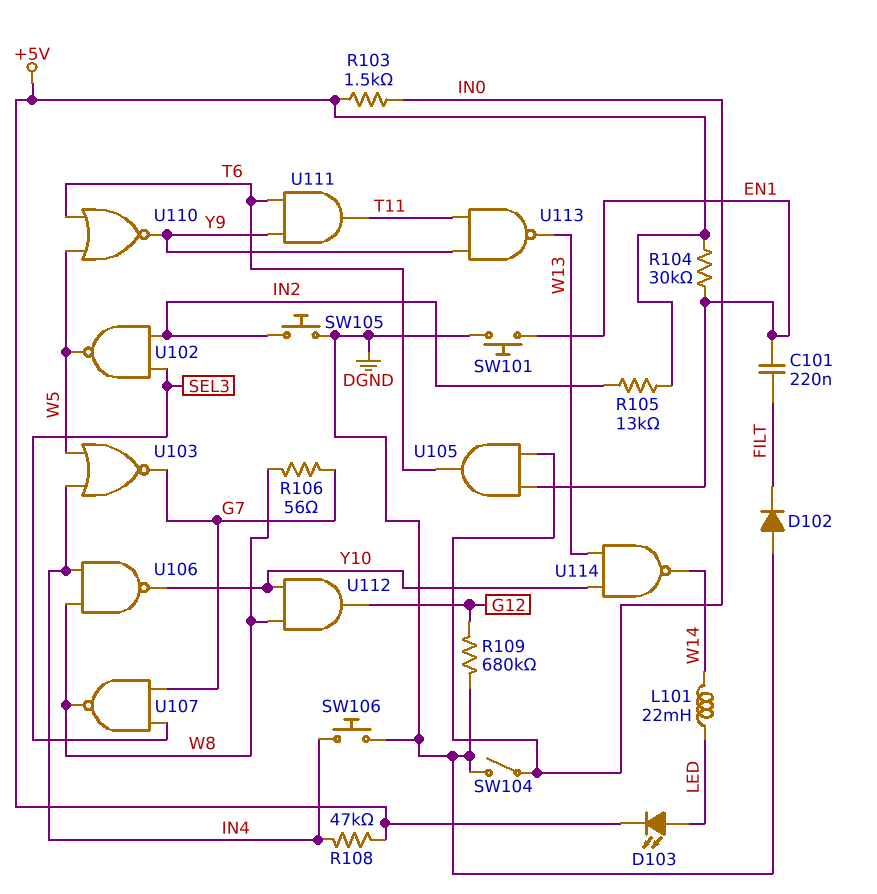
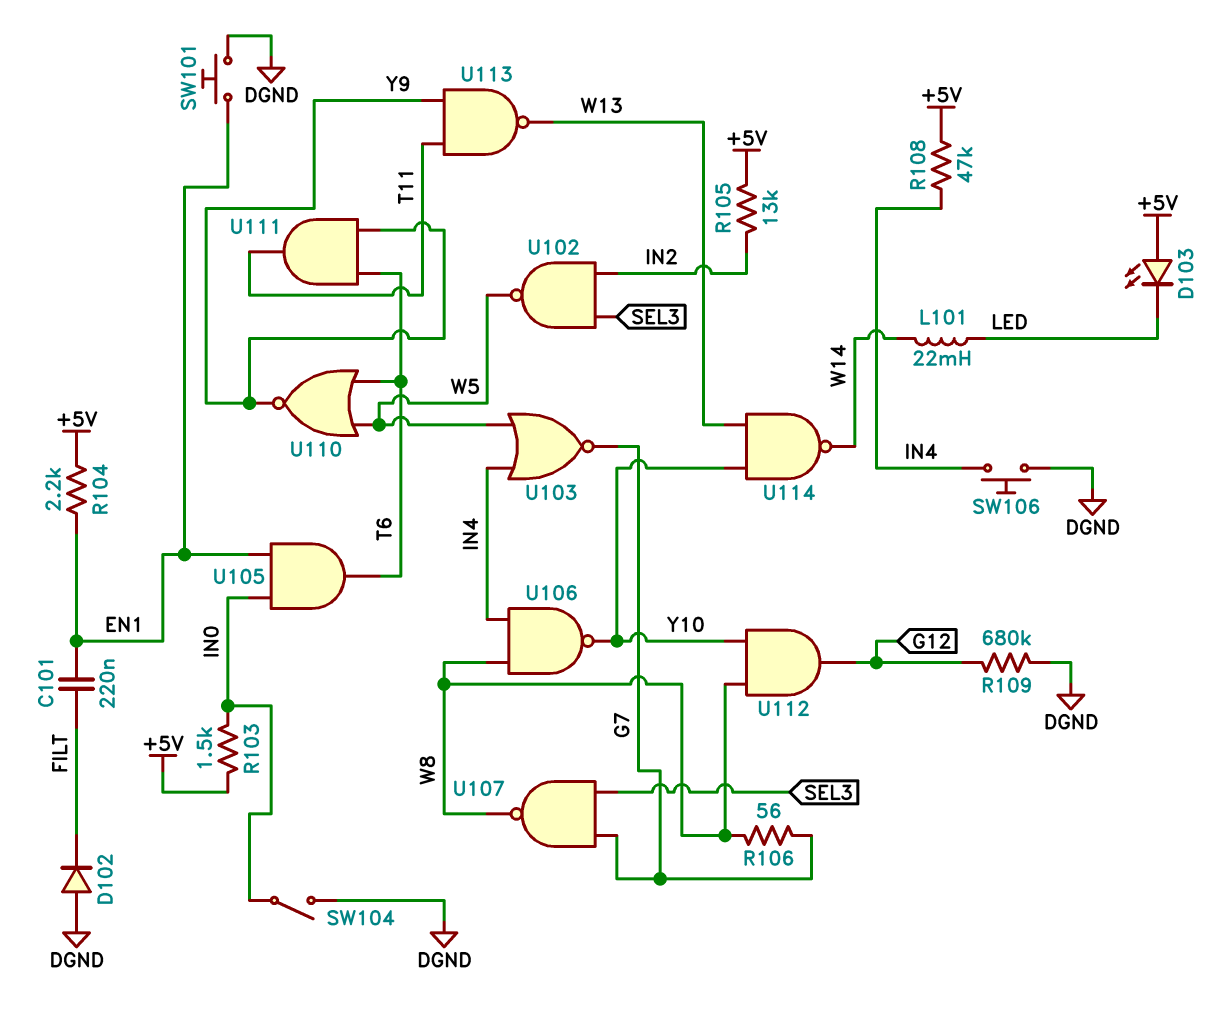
D103: LED (A LED, K +5V) -> LED (A +5V, K LED)
R104: 30k (+5V, EN1) -> 2.2k (+5V, EN1)
SW105: button (DGND, IN2) -> none

